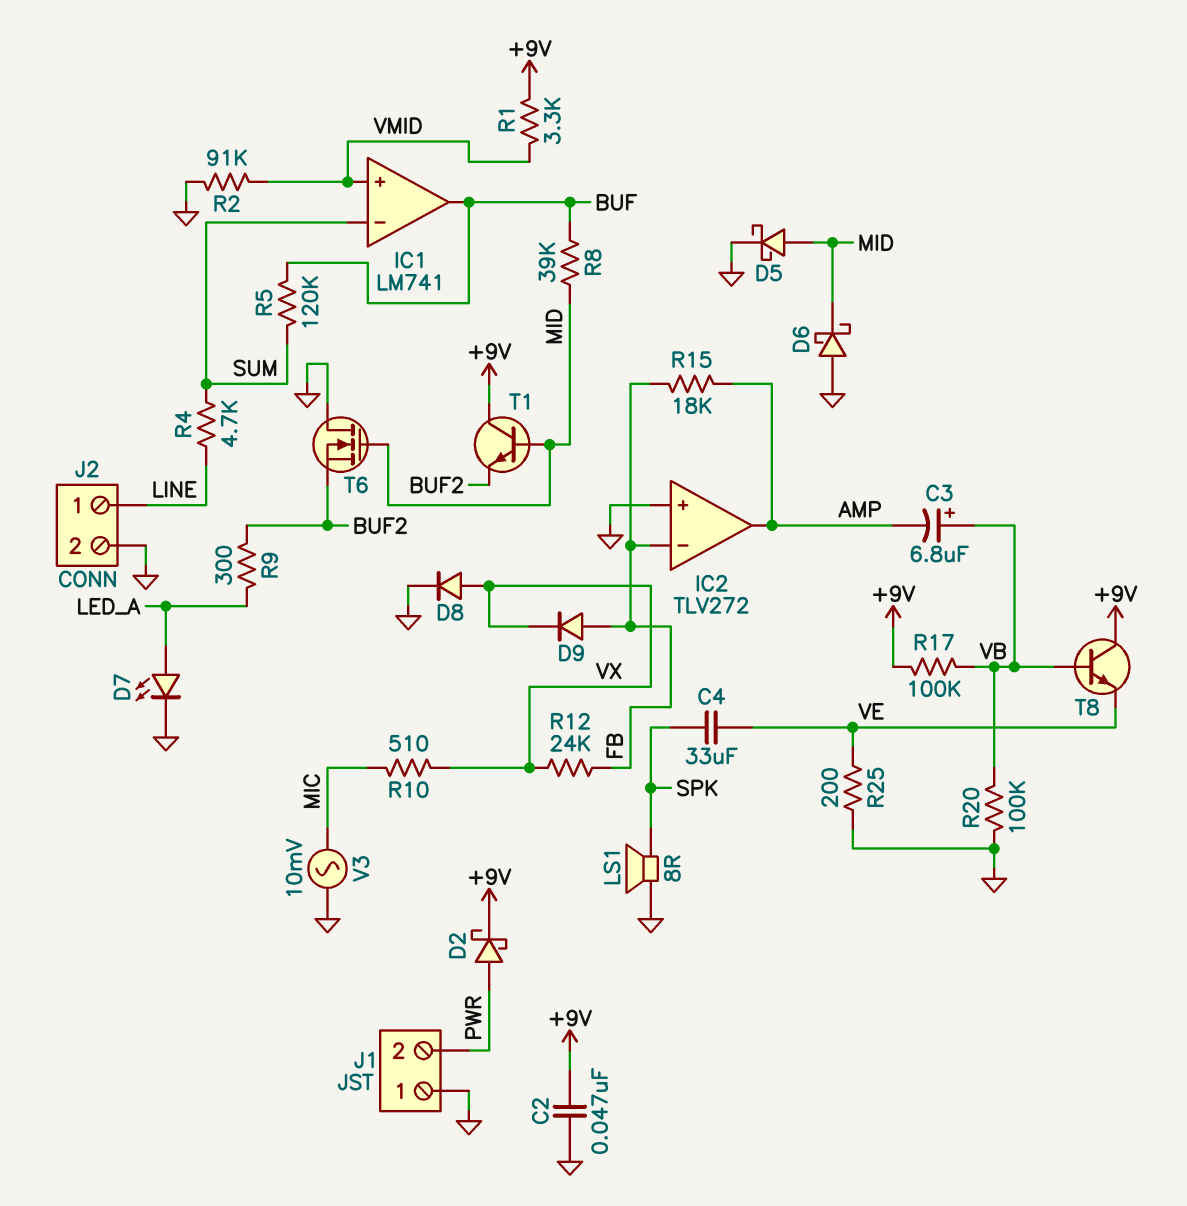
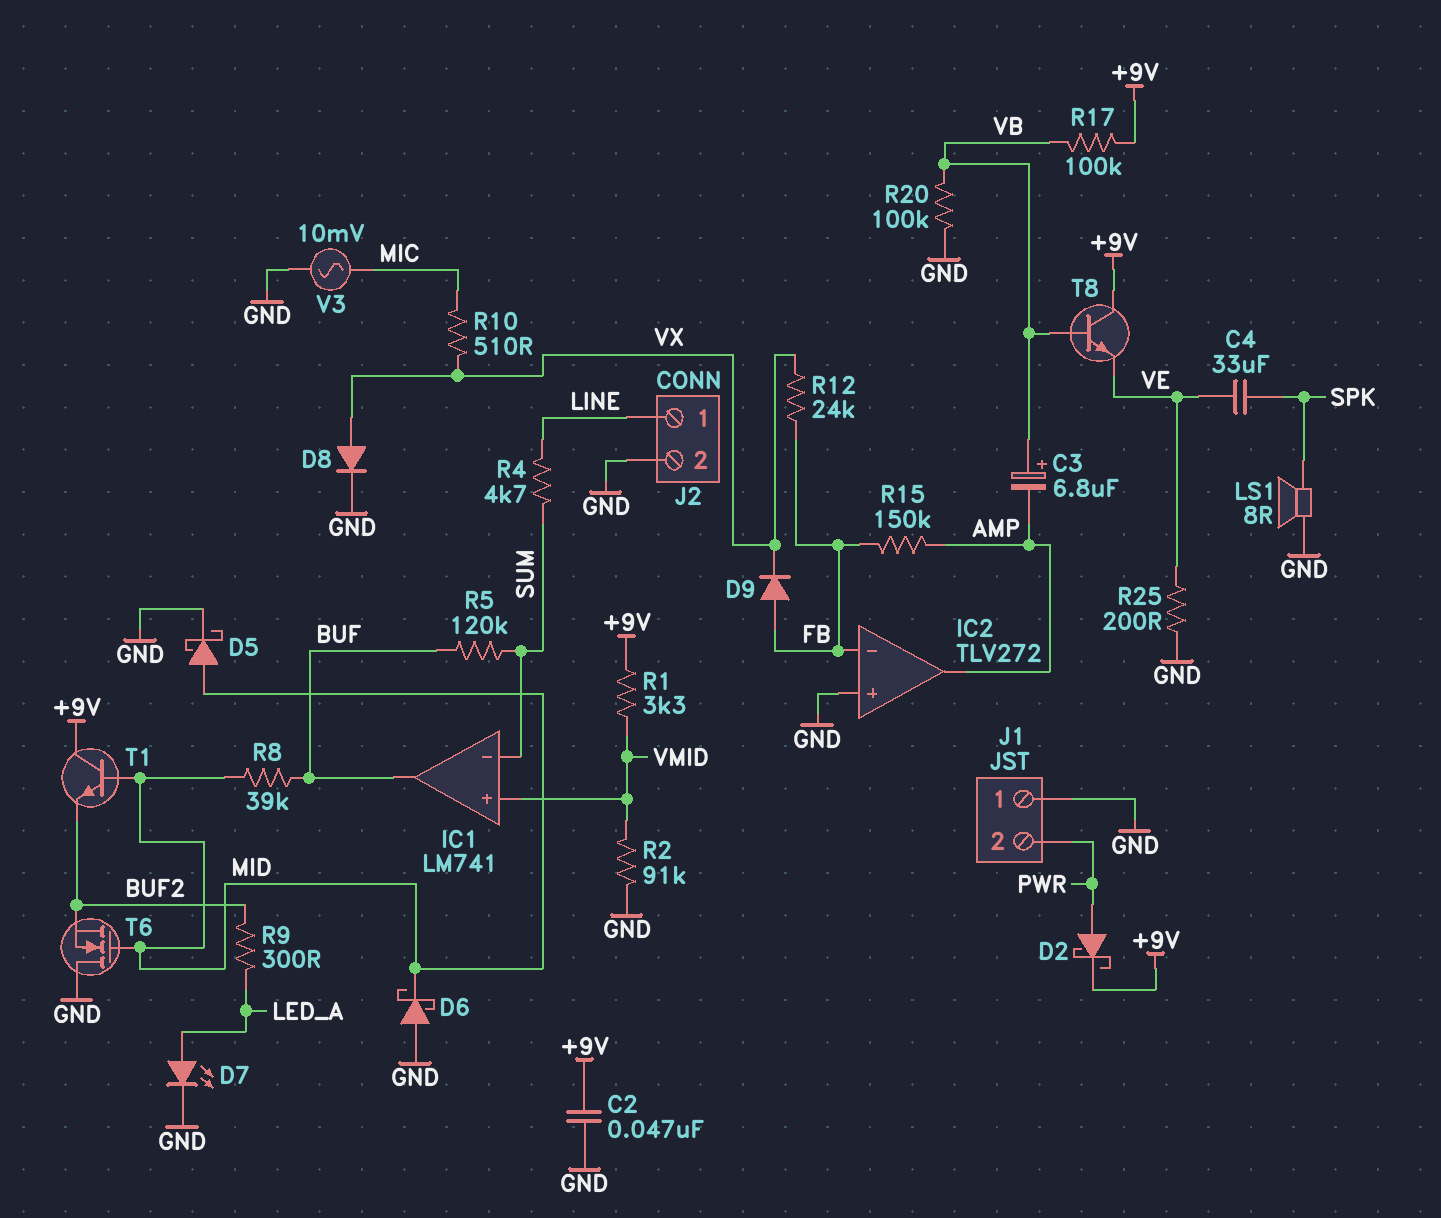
R15: 18k (AMP, FB) -> 150k (AMP, FB)

